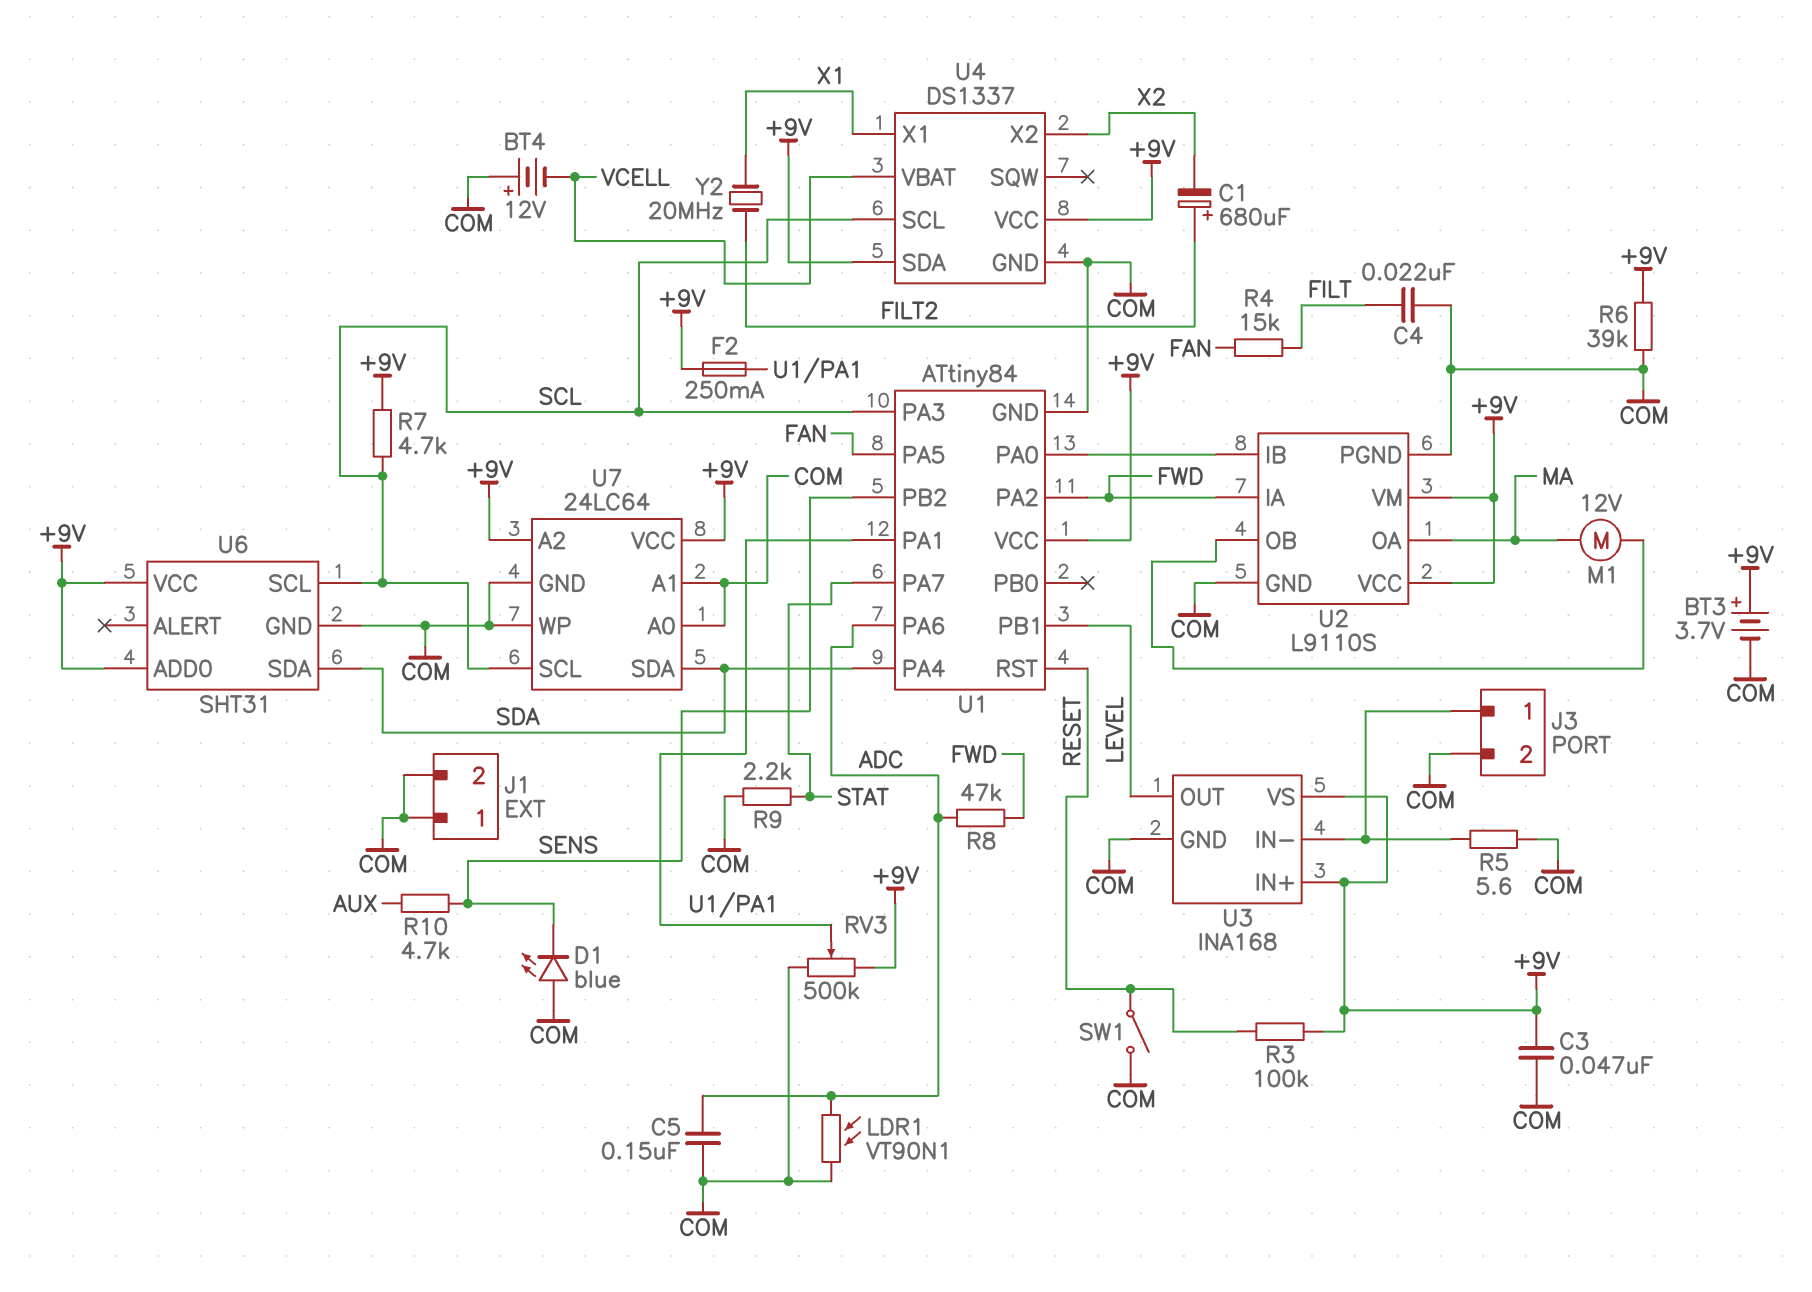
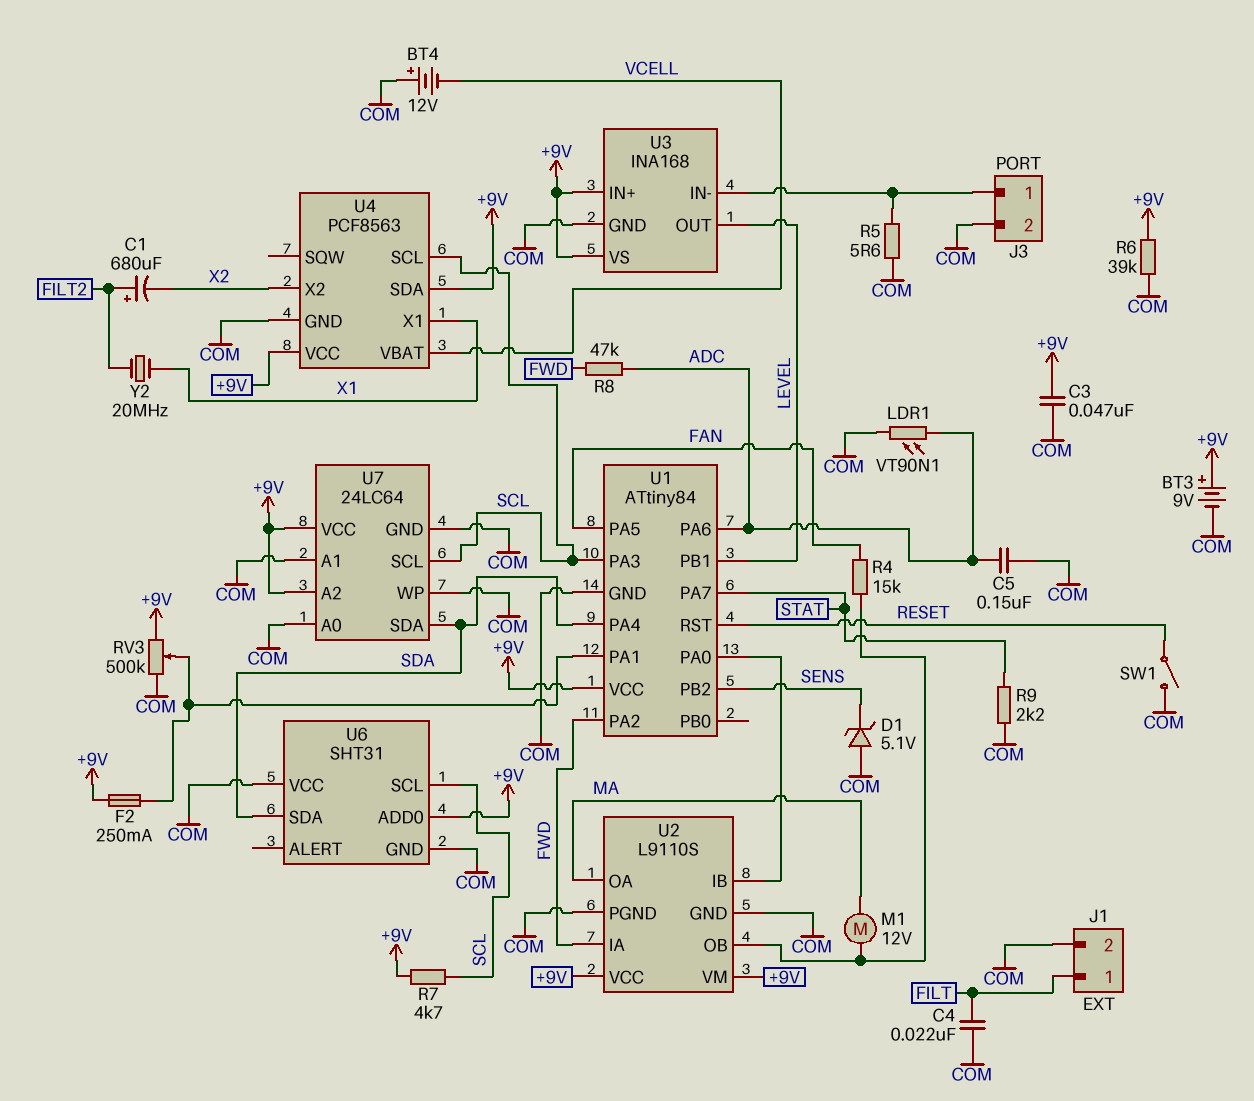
BT3: 3.7V (plus +9V, minus COM) -> 9V (plus +9V, minus COM)
D1: LED blue (A COM, K SENS) -> zener 5.1V (A COM, K SENS)
J1 pin 1: COM -> FILT
R3: 100k (+9V, RESET) -> none
R4: 15k (FAN, FILT) -> 15k (FAN, U2/OB)
R10: 4.7k (AUX, SENS) -> none
U4: DS1337 -> PCF8563
U6 pin VCC: +9V -> COM

